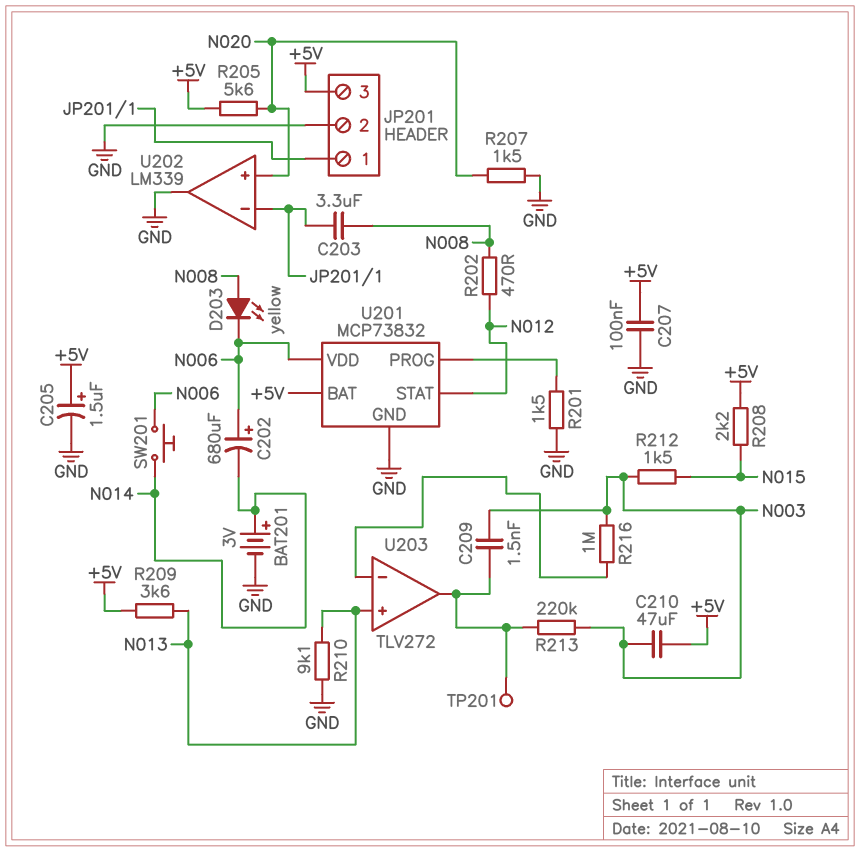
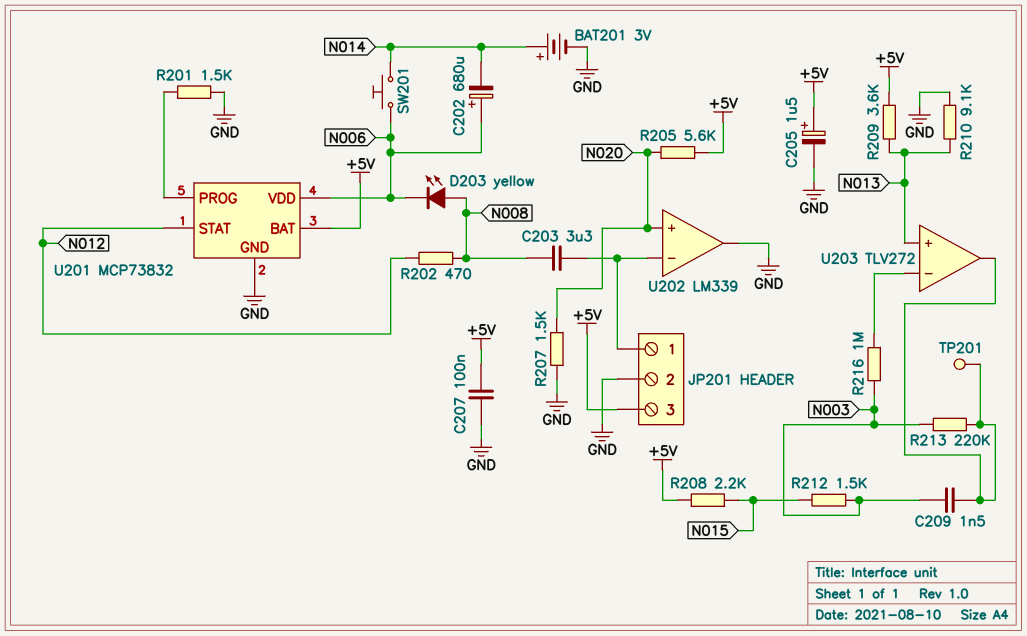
C210: 47uF (+5V, N003) -> none

